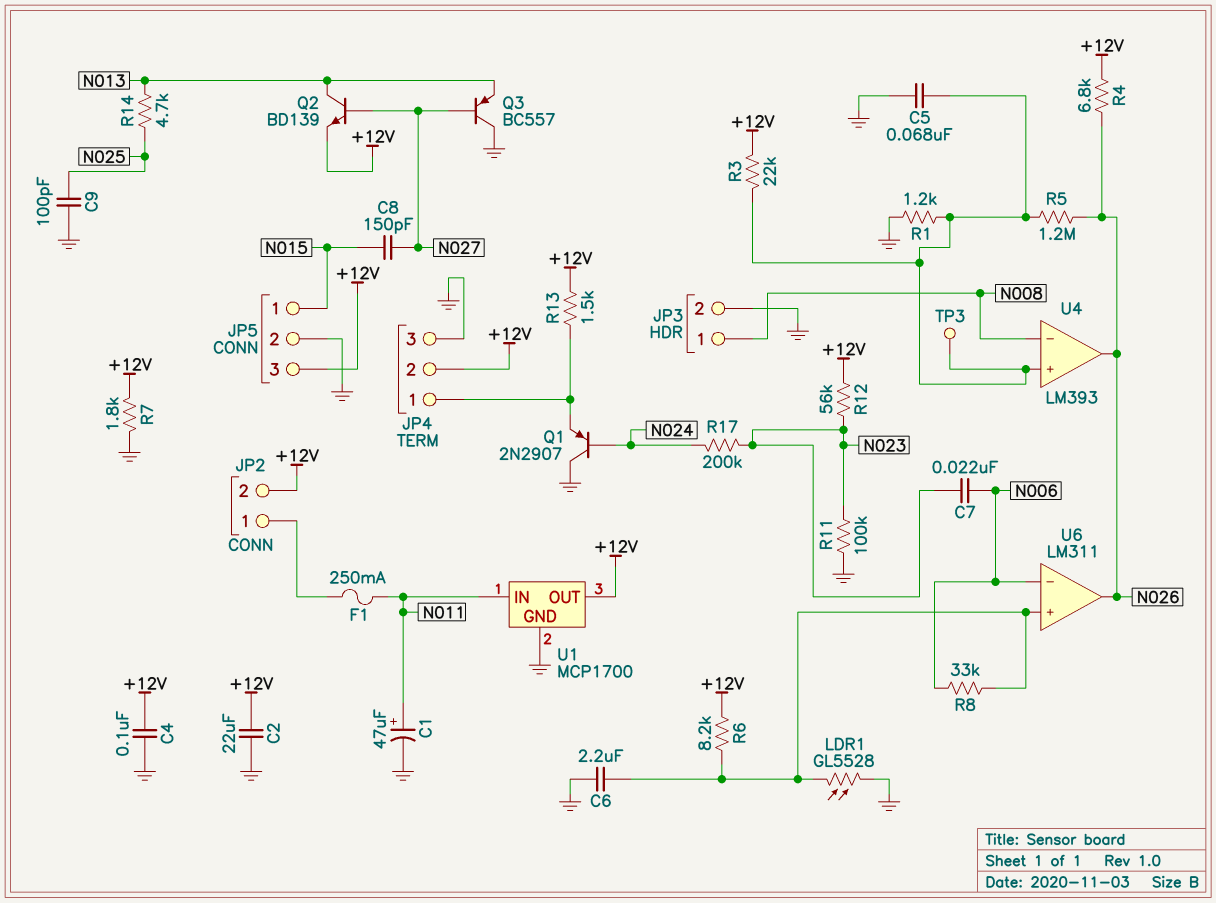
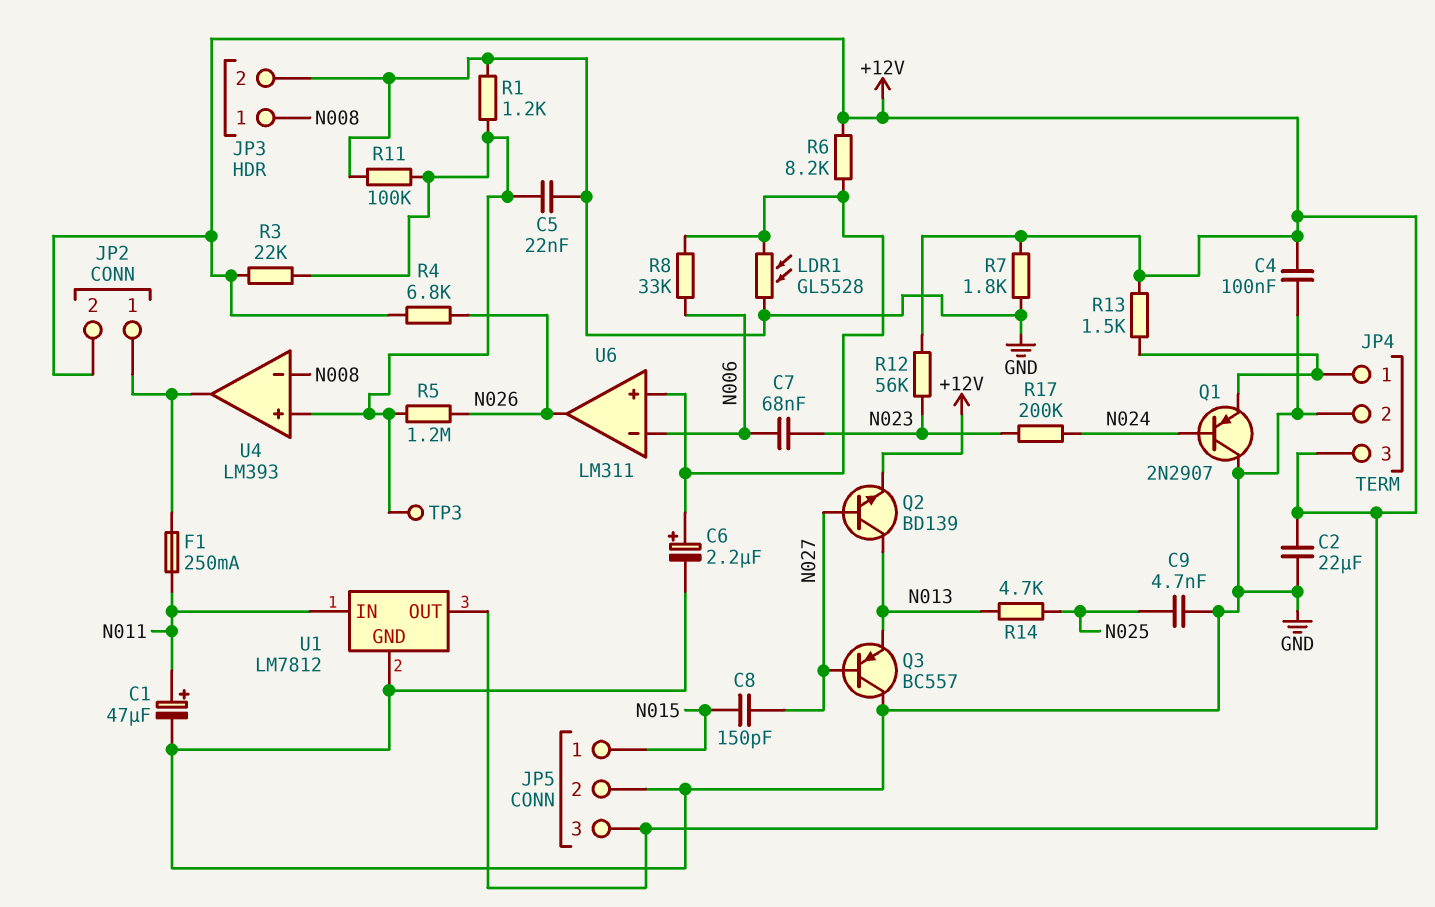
C5: 68nF (GND, U4/in+) -> 22nF (GND, U4/in+)
C6: 2.2uF (GND, U6/in+) -> 2.2uF (plus U6/in+, minus GND)
C7: 22nF (N006, N023) -> 68nF (N006, N023)
C9: 100pF (GND, N025) -> 4.7nF (GND, N025)
JP4 pin 2: +12V -> GND
JP4 pin 3: GND -> +12V
R11: 100k (GND, N023) -> 100k (GND, U4/in+)
U1: MCP1700 -> LM7812
U4 pin out: N026 -> JP2/1

